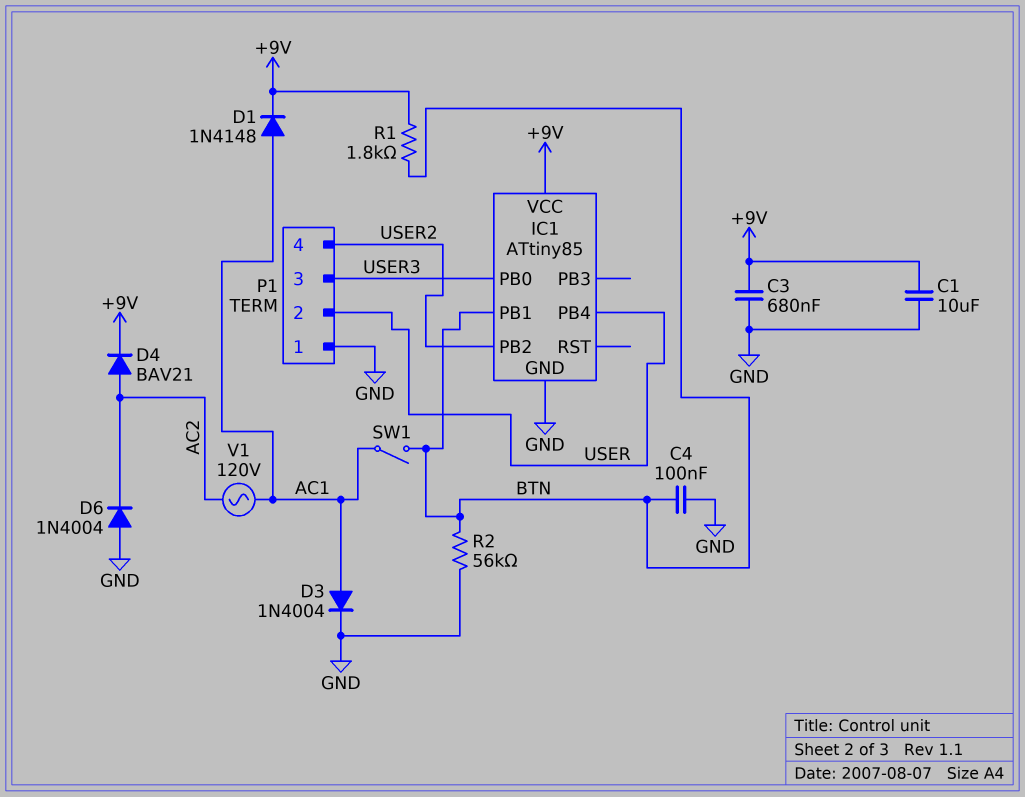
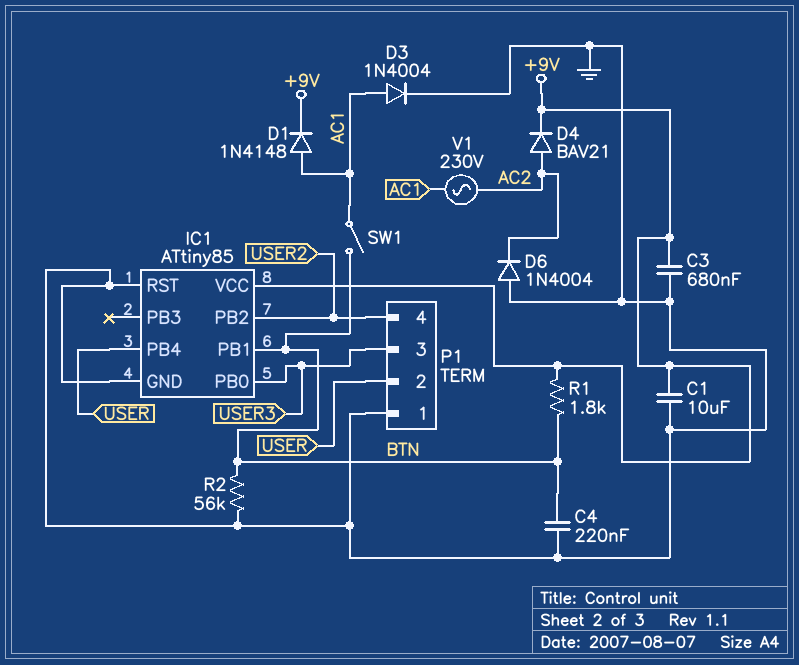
C4: 100nF (BTN, GND) -> 220nF (BTN, GND)
IC1 pin RST: none -> GND
V1: AC 120V (AC1, AC2) -> AC 230V (AC1, AC2)

